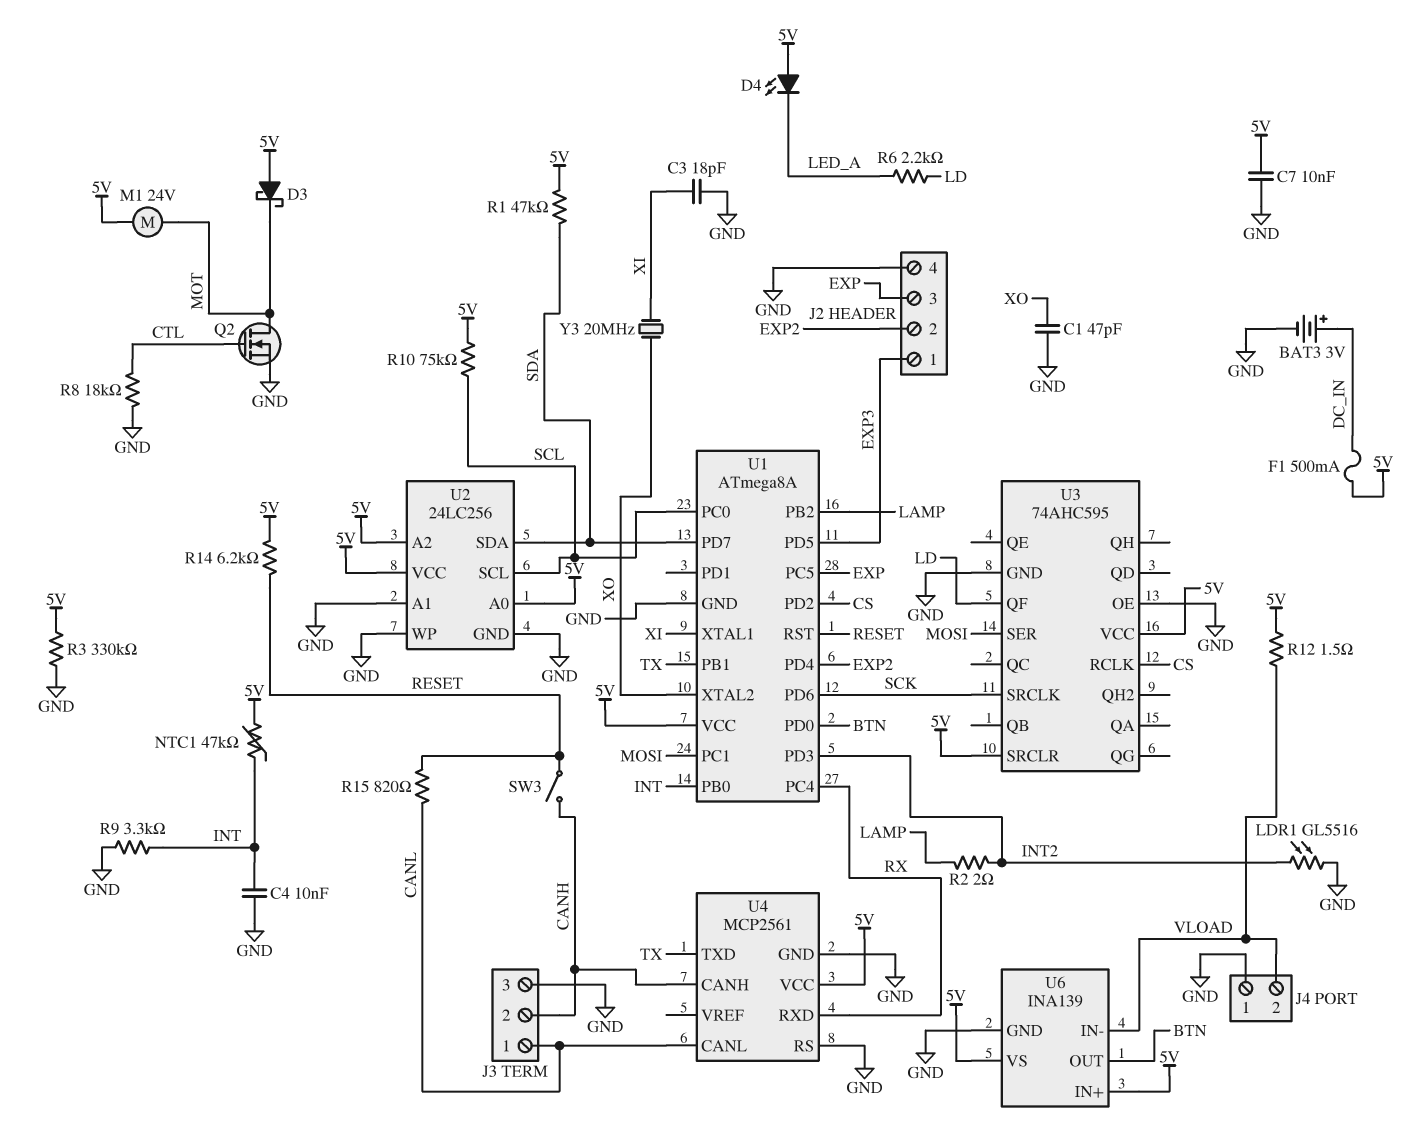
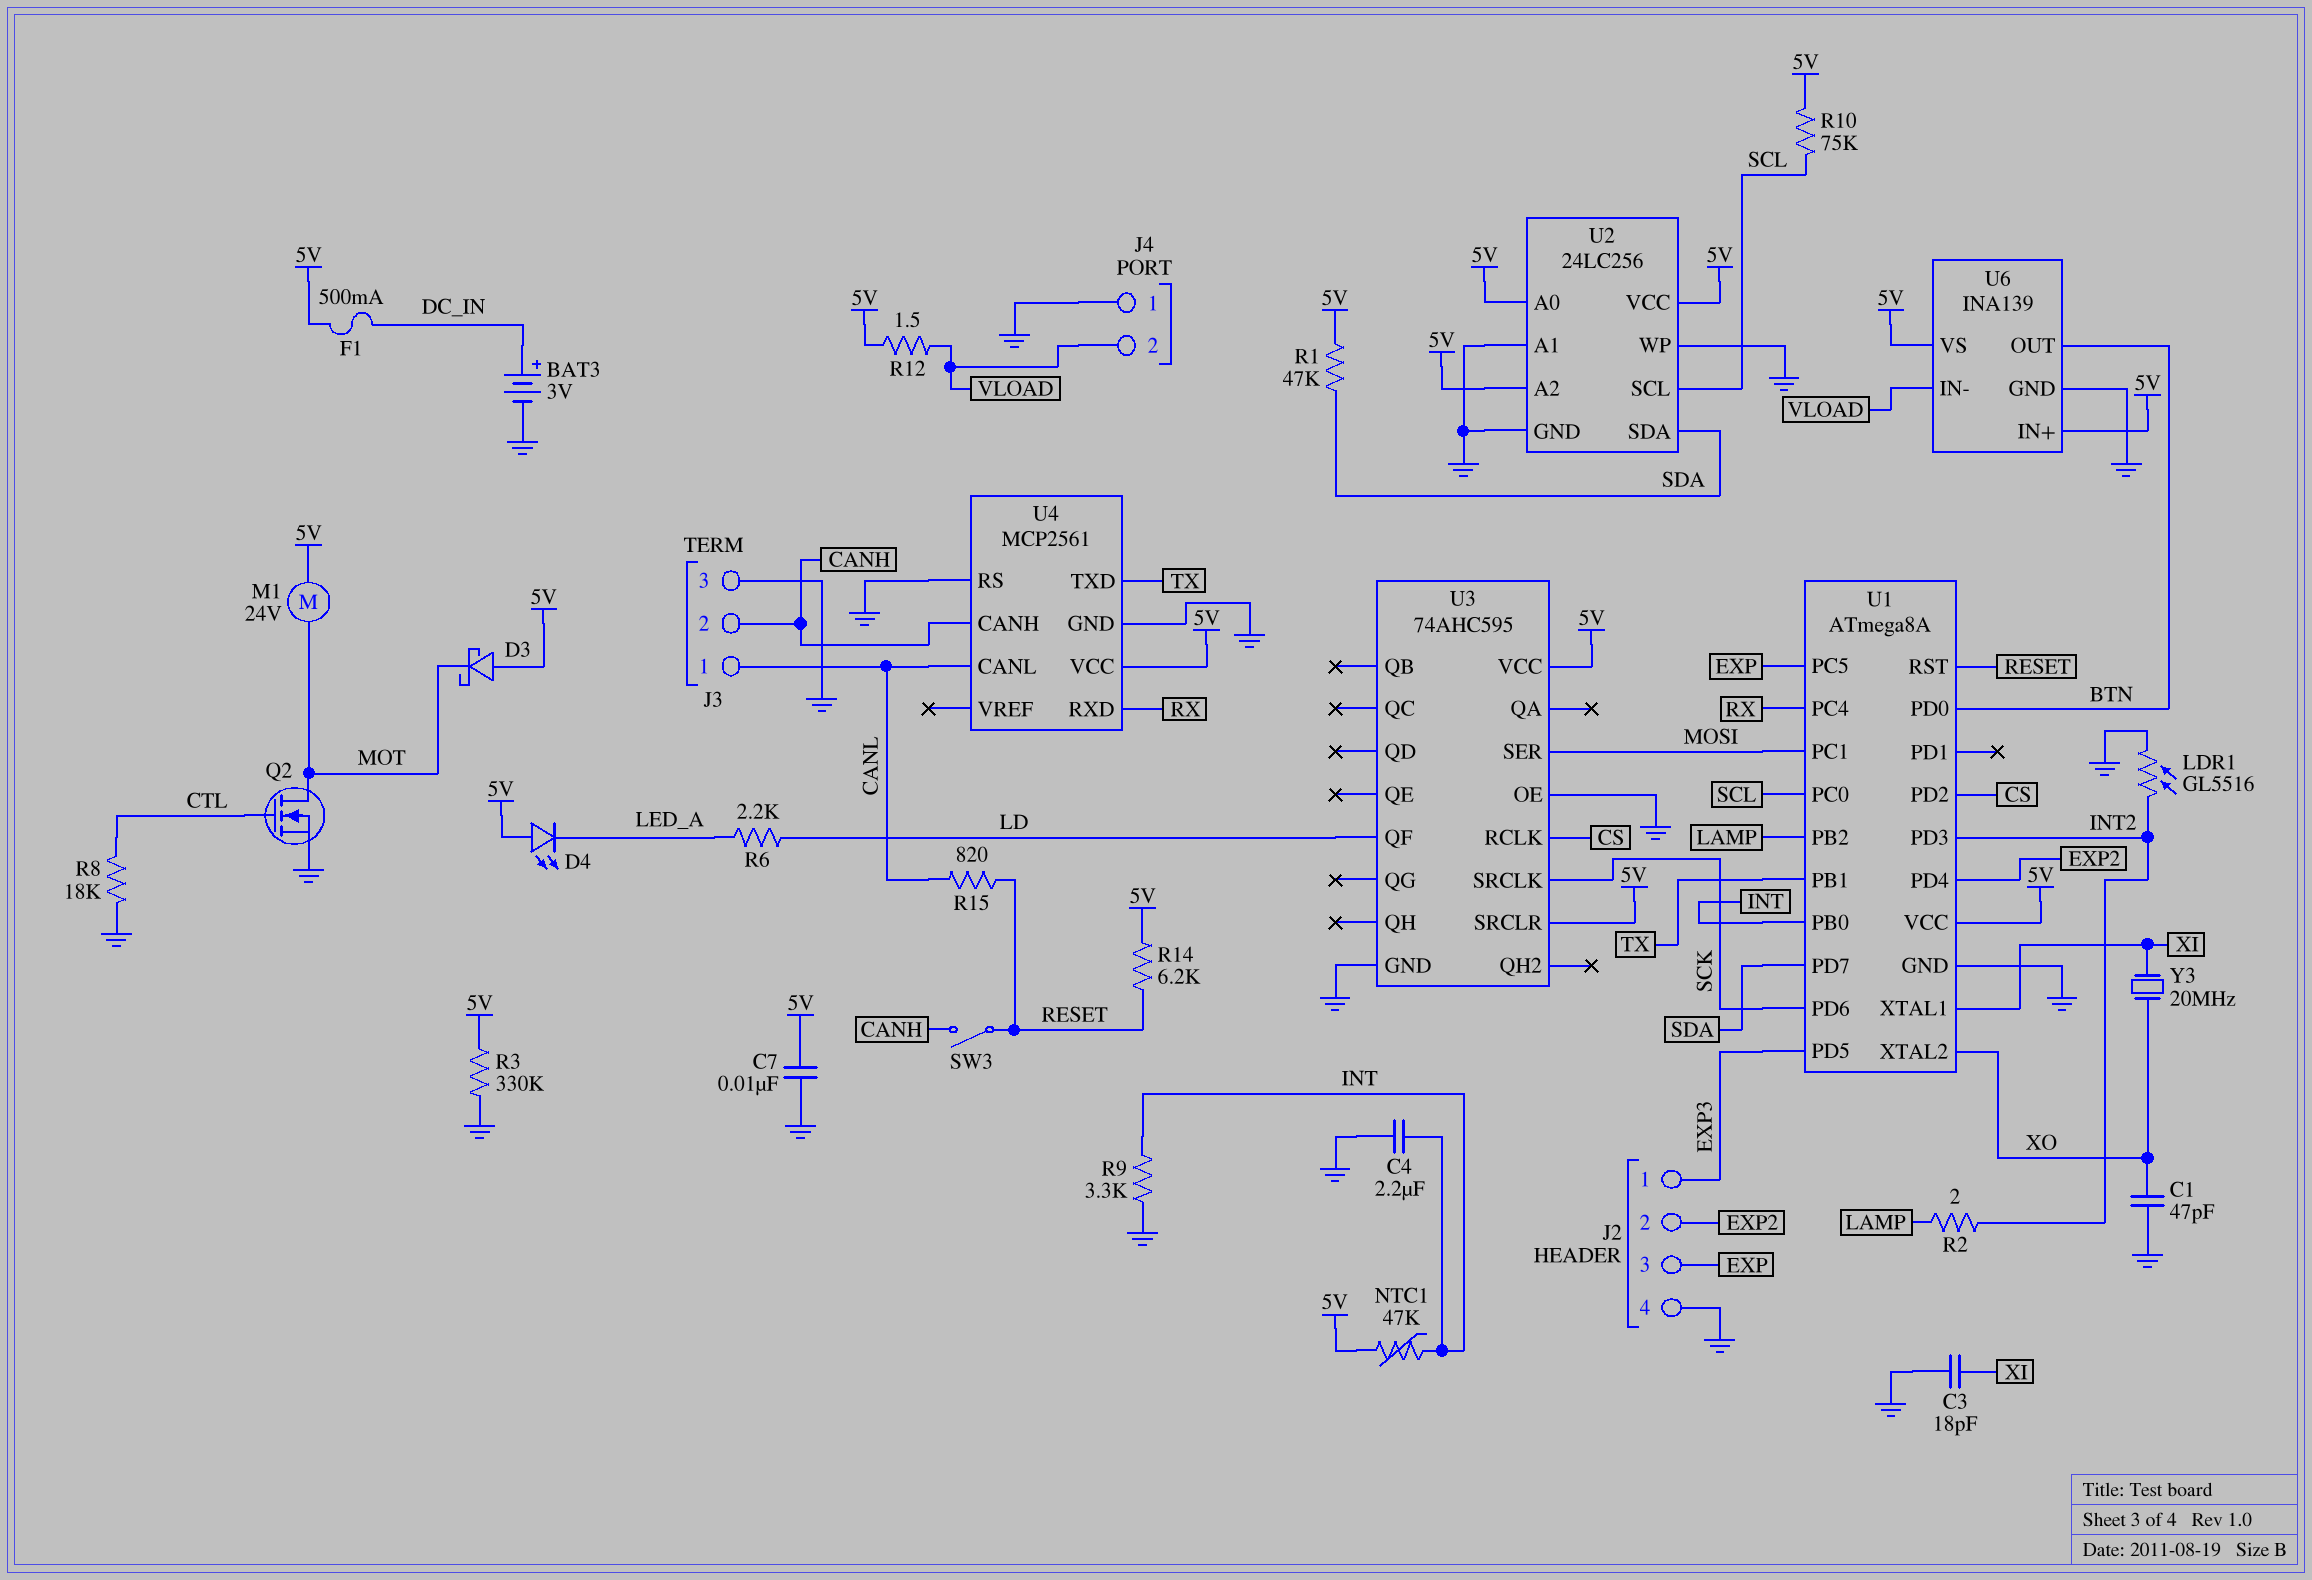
C4: 10nF (GND, INT) -> 2.2uF (GND, INT)

